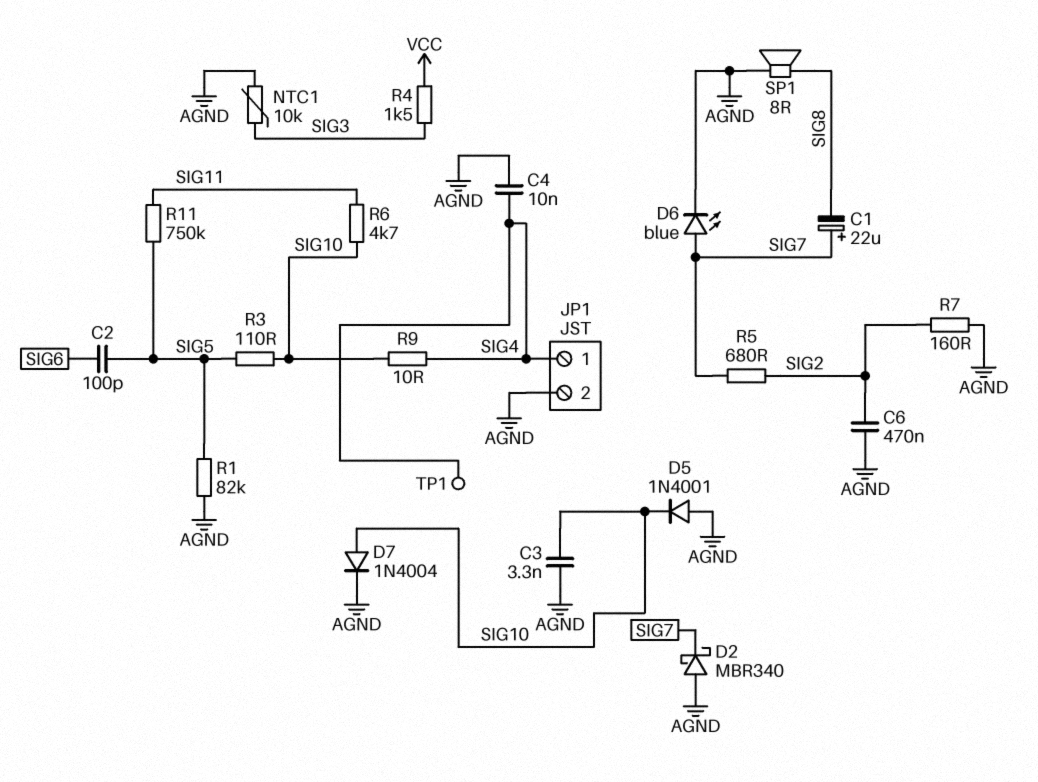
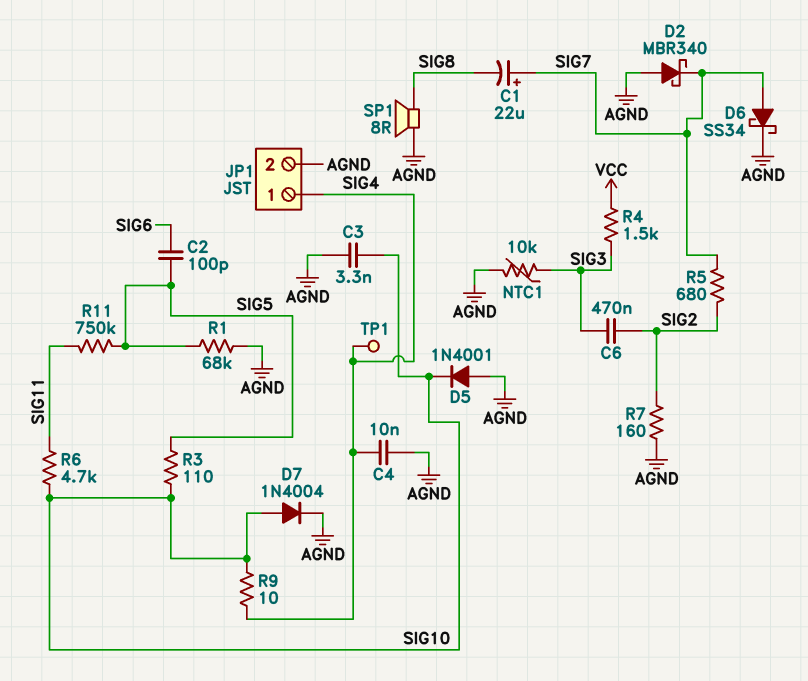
C6: 470nF (AGND, SIG2) -> 470nF (SIG2, SIG3)
D6: LED blue (A SIG7, K AGND) -> schottky SS34 (A SIG7, K AGND)
R1: 82k (AGND, SIG5) -> 68k (AGND, SIG5)

